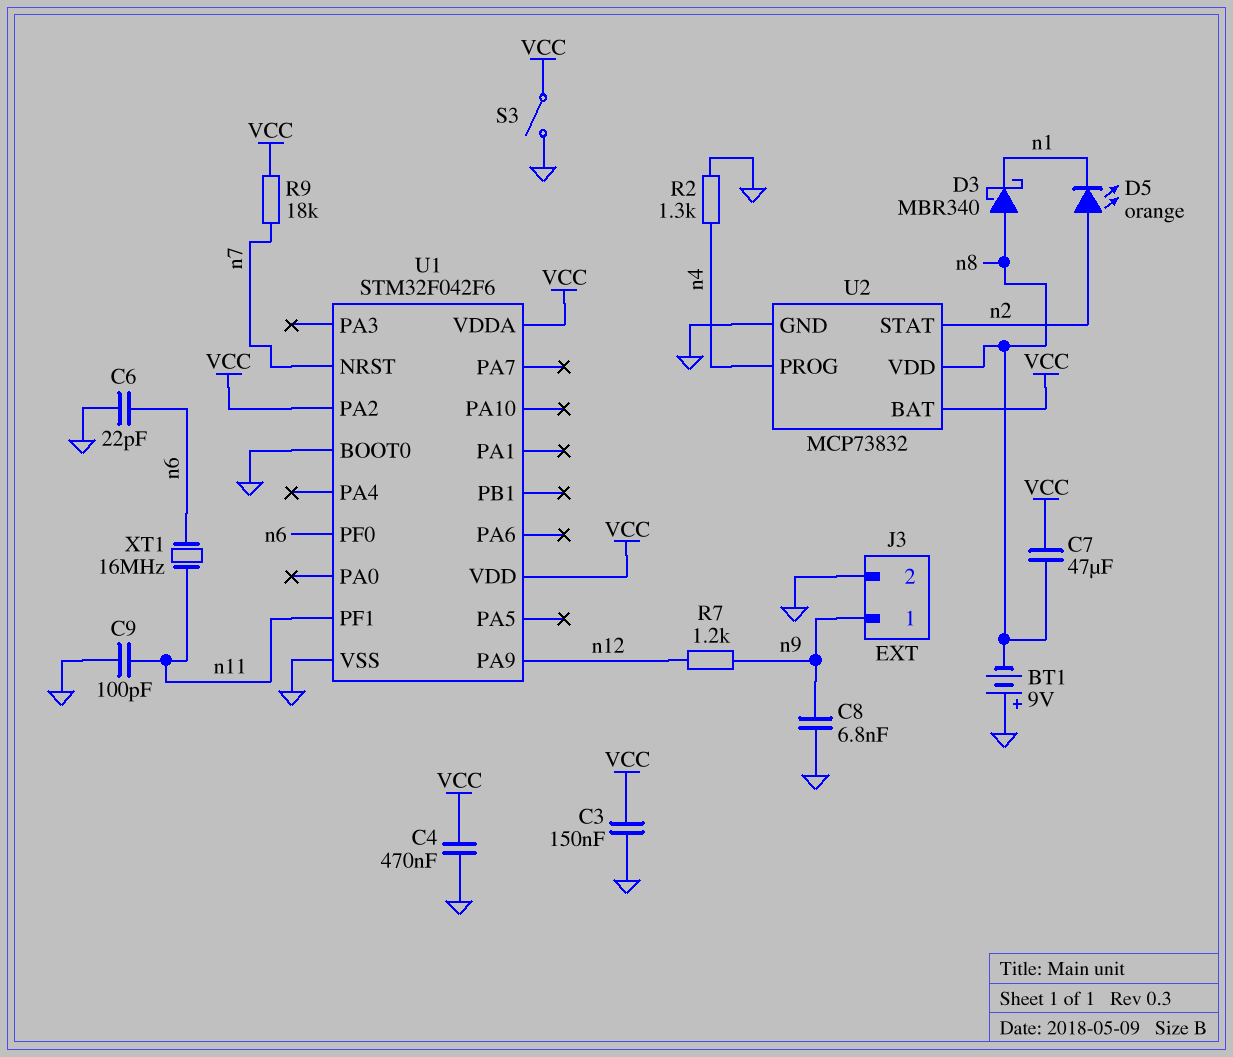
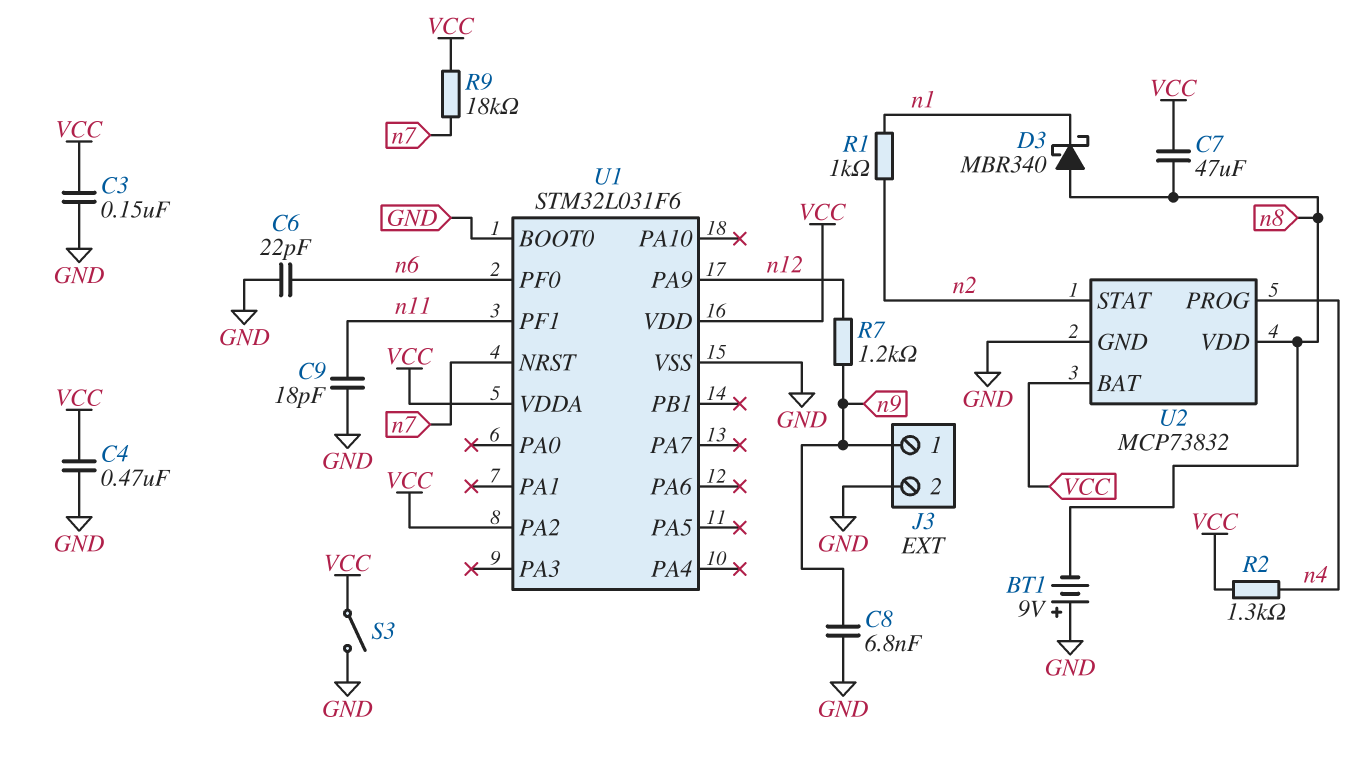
C9: 100pF (GND, n11) -> 18pF (GND, n11)
D5: LED orange (A n2, K n1) -> none
R1: none -> 1k (n1, n2)
R2: 1.3k (GND, n4) -> 1.3k (VCC, n4)
U1: STM32F042F6 -> STM32L031F6
XT1: 16MHz (n6, n11) -> none

